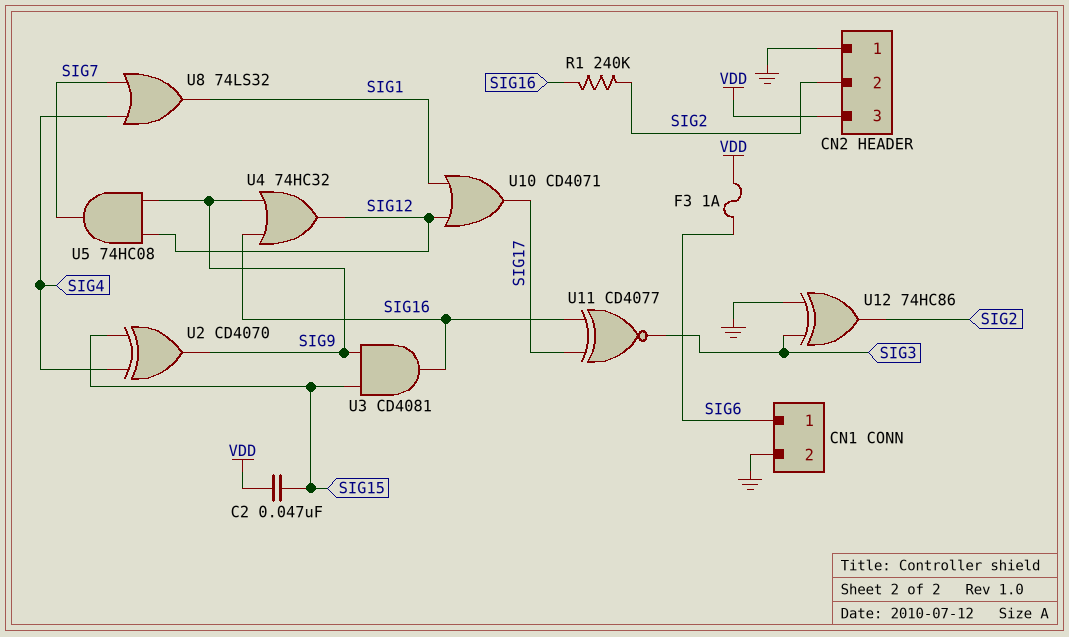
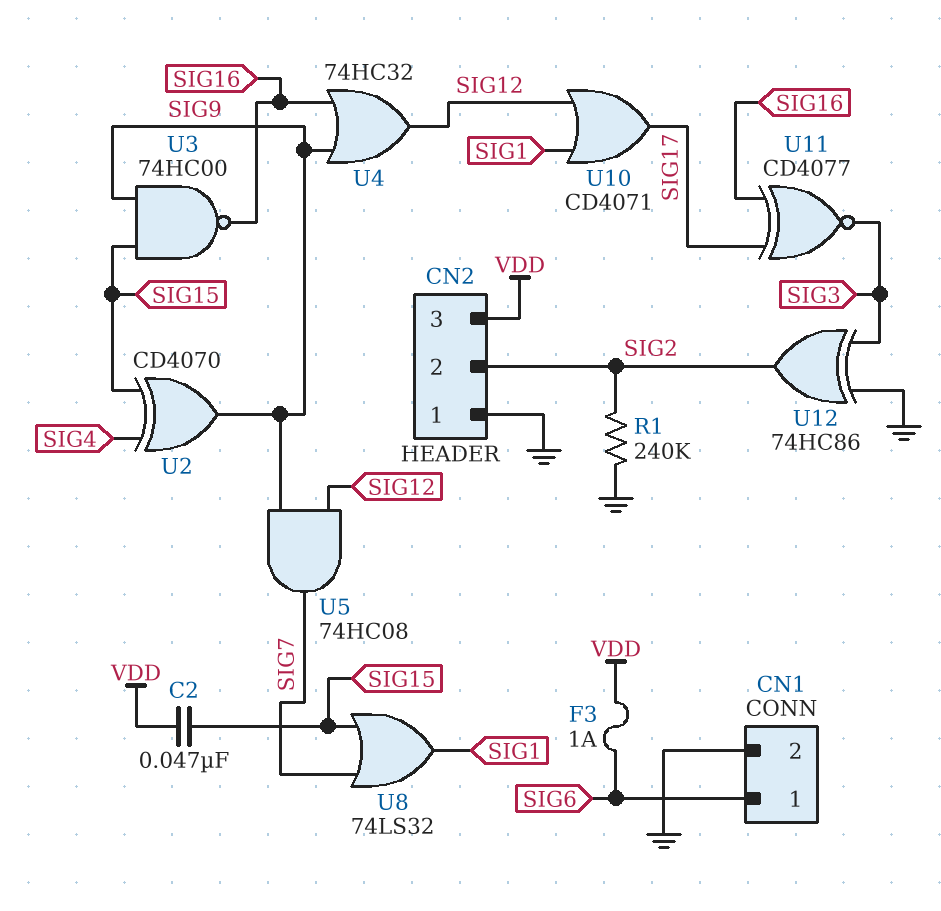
R1: 240k (SIG2, SIG16) -> 240k (GND, SIG2)
U3: AND CD4081 (in SIG9, in SIG15, out SIG16) -> NAND 74HC00 (in SIG9, in SIG15, out SIG16)
U8: OR 74LS32 (in SIG4, in SIG7, out SIG1) -> OR 74LS32 (in SIG7, in SIG15, out SIG1)

